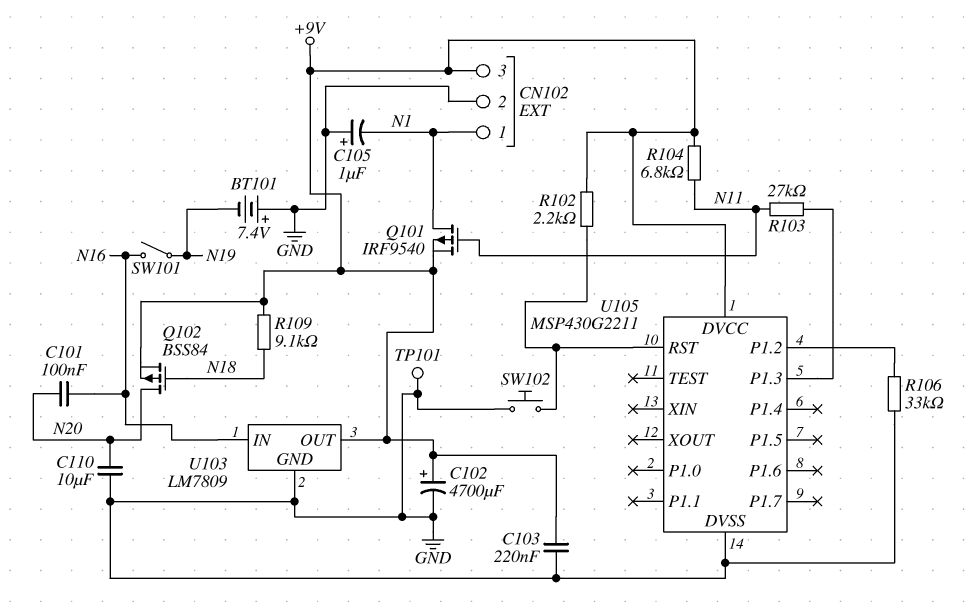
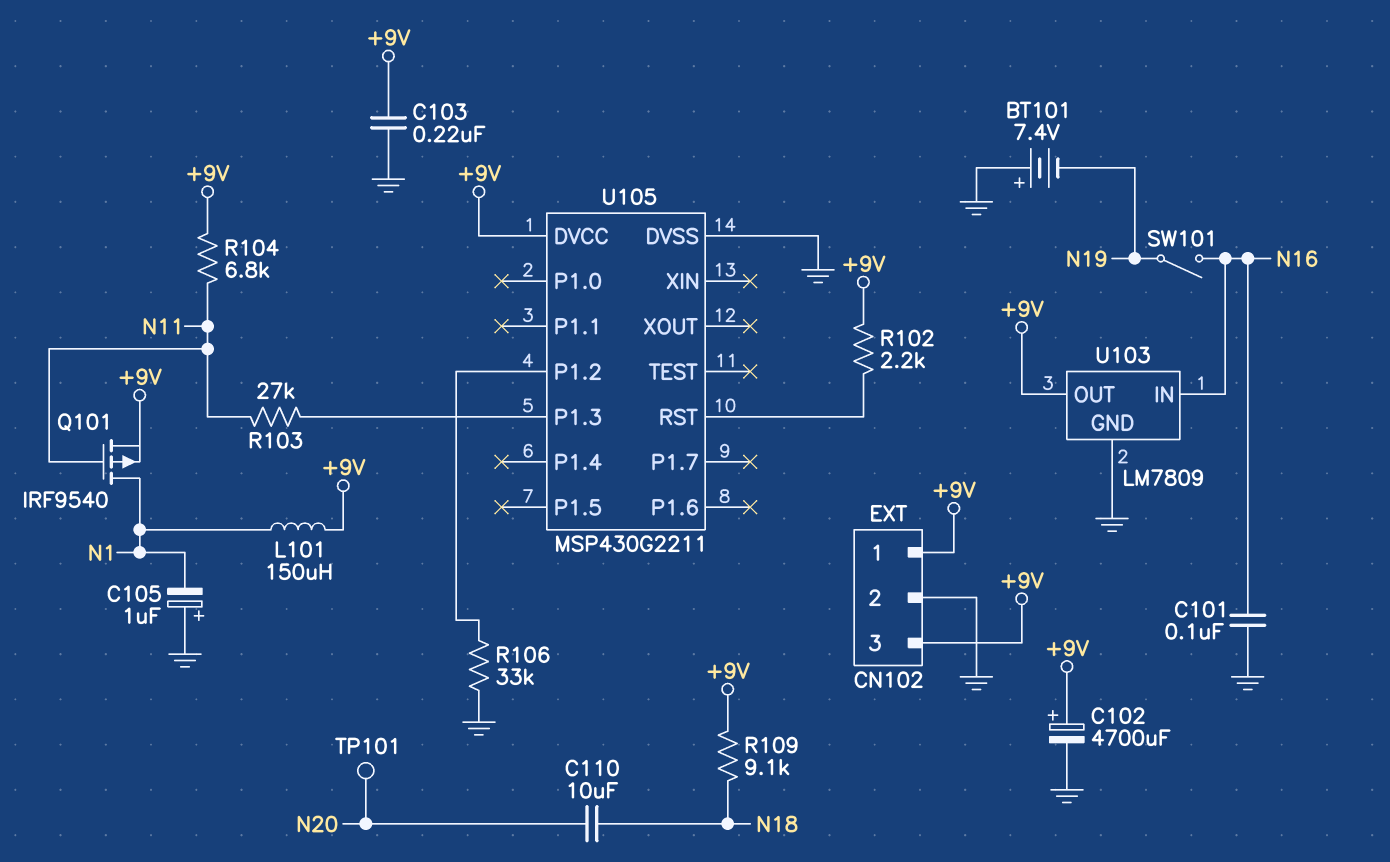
C101: 100nF (N16, N20) -> 100nF (GND, N16)
C110: 10uF (GND, N20) -> 10uF (N18, N20)
CN102 pin 1: N1 -> +9V
L101: none -> 150uH (+9V, N1)
Q102: PMOS BSS84 (G N18, D N20, S +9V) -> none
SW102: button (GND, U105/RST) -> none
TP101: test point (GND) -> test point (N20)

